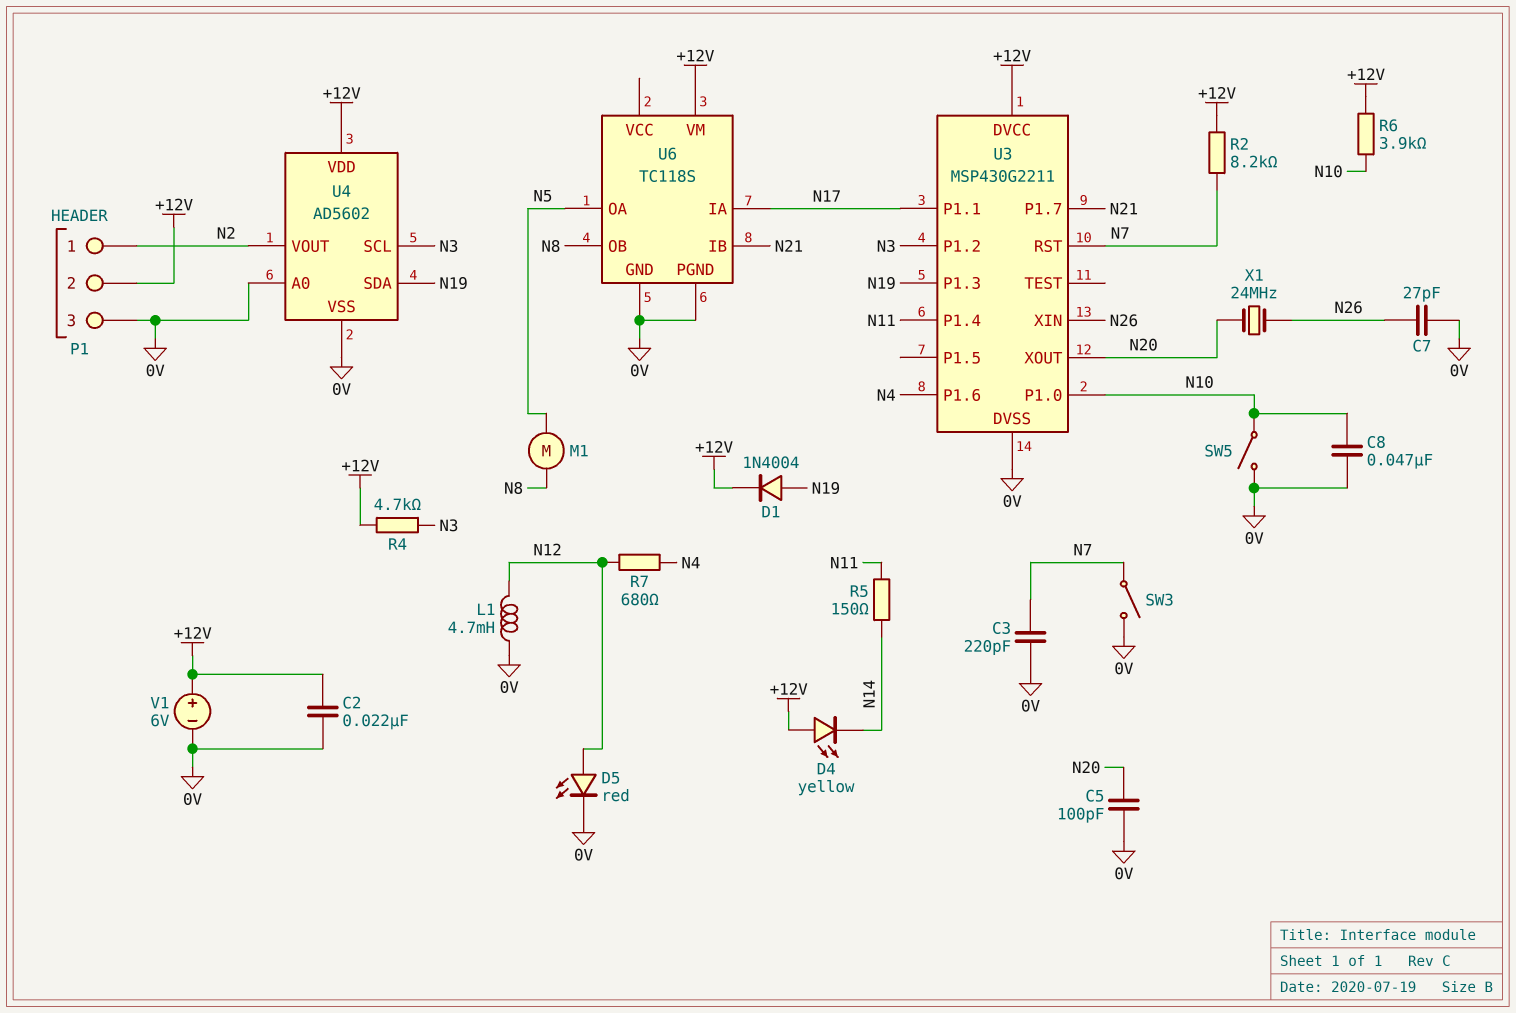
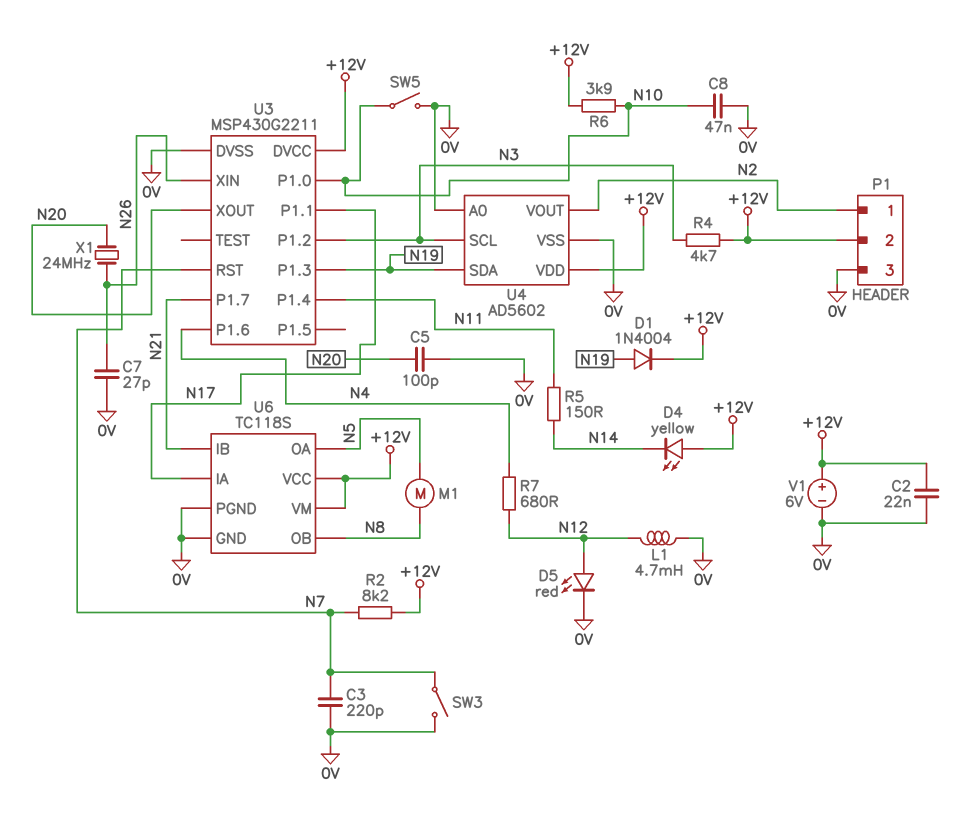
U6 pin VCC: none -> +12V

